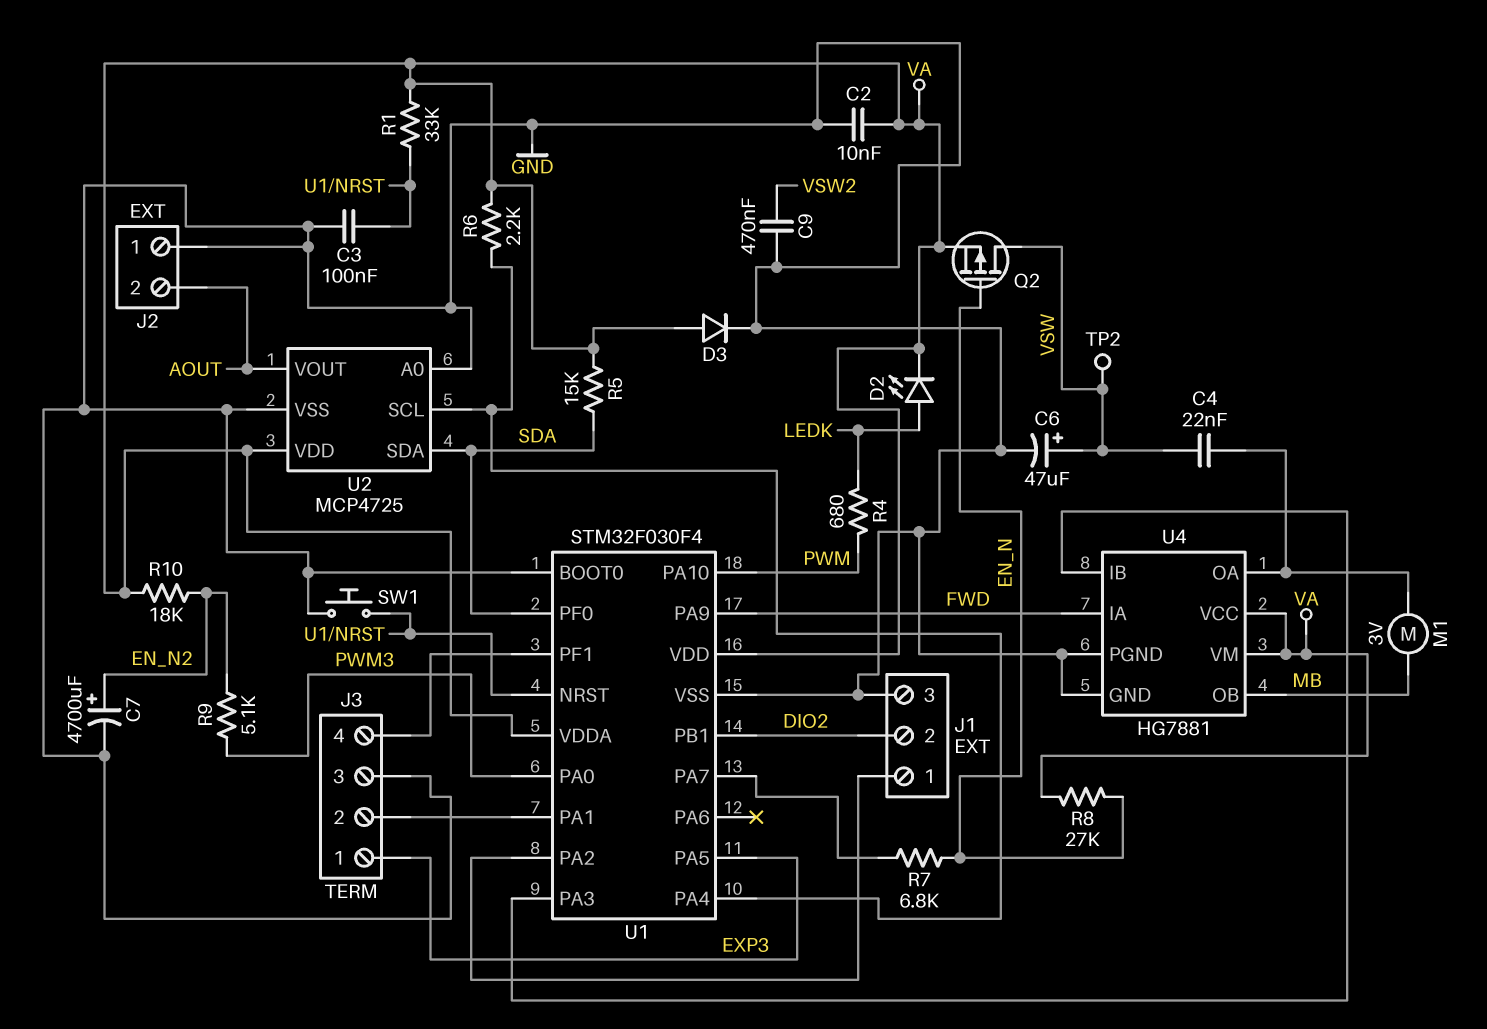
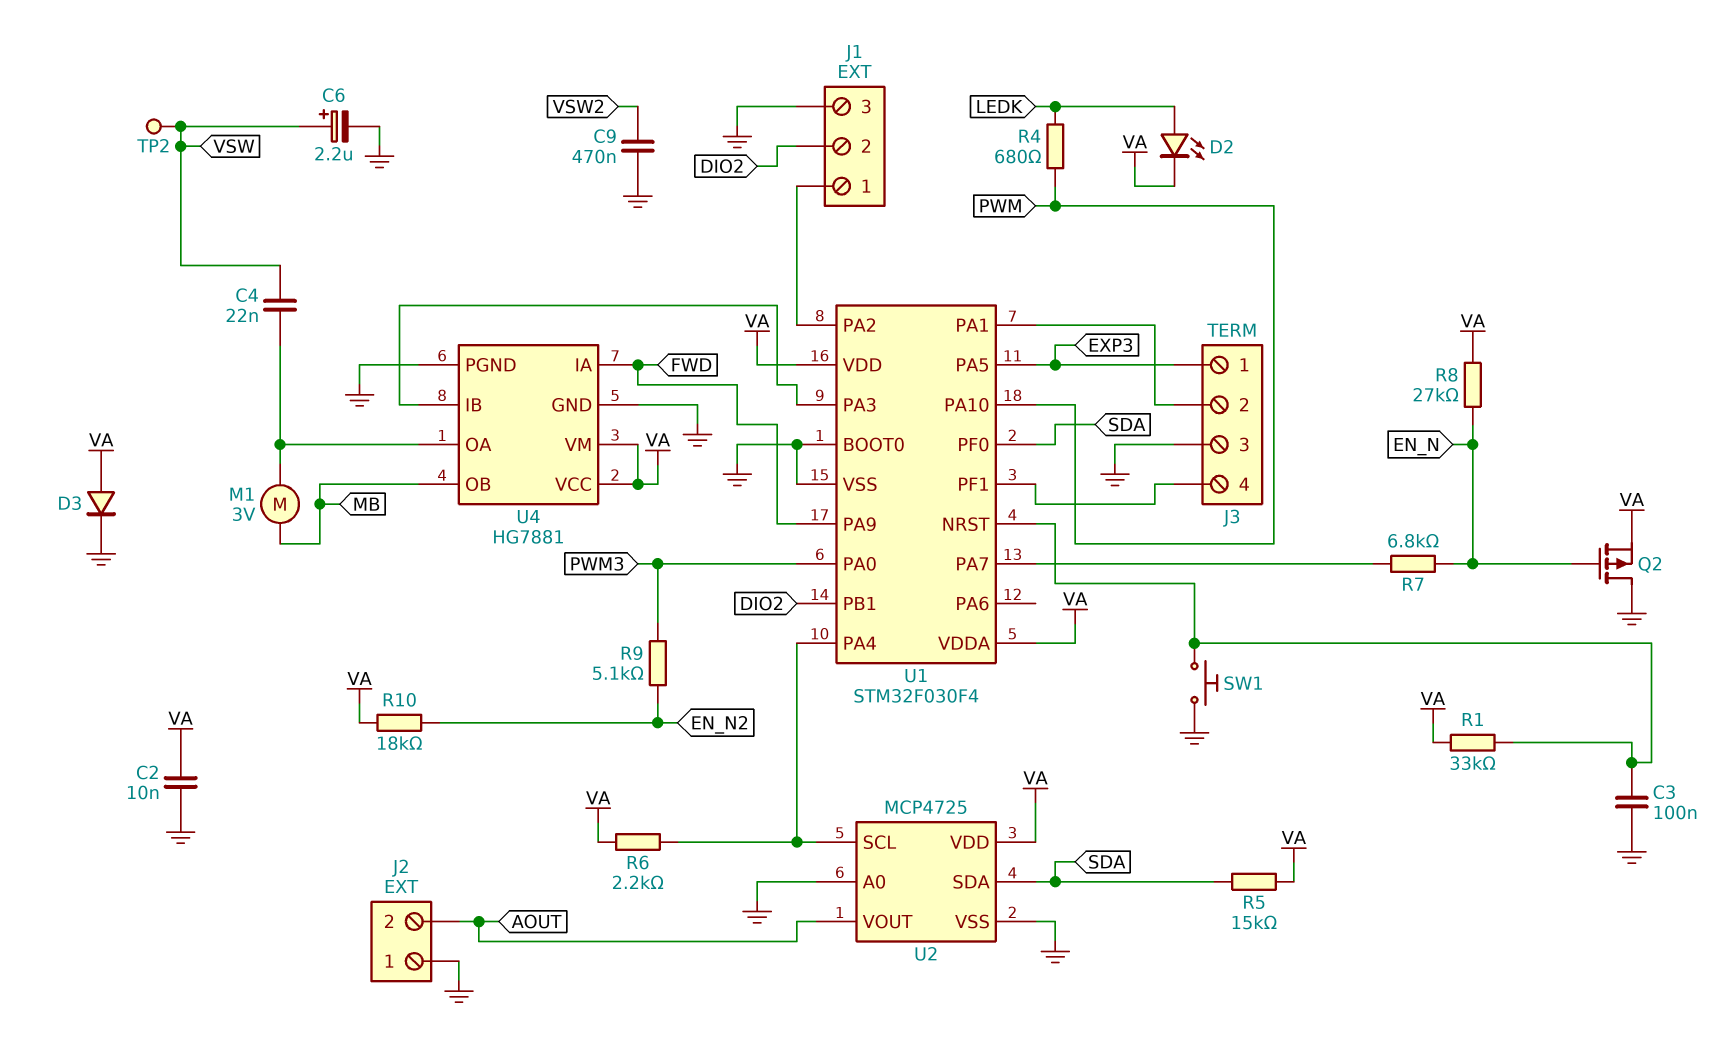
C6: 47uF (plus VSW, minus GND) -> 2.2uF (plus VSW, minus GND)
C7: 4700uF (plus EN_N2, minus GND) -> none
Q2: PMOS (G EN_N, D VSW, S VA) -> PMOS (G EN_N, D GND, S VA)

